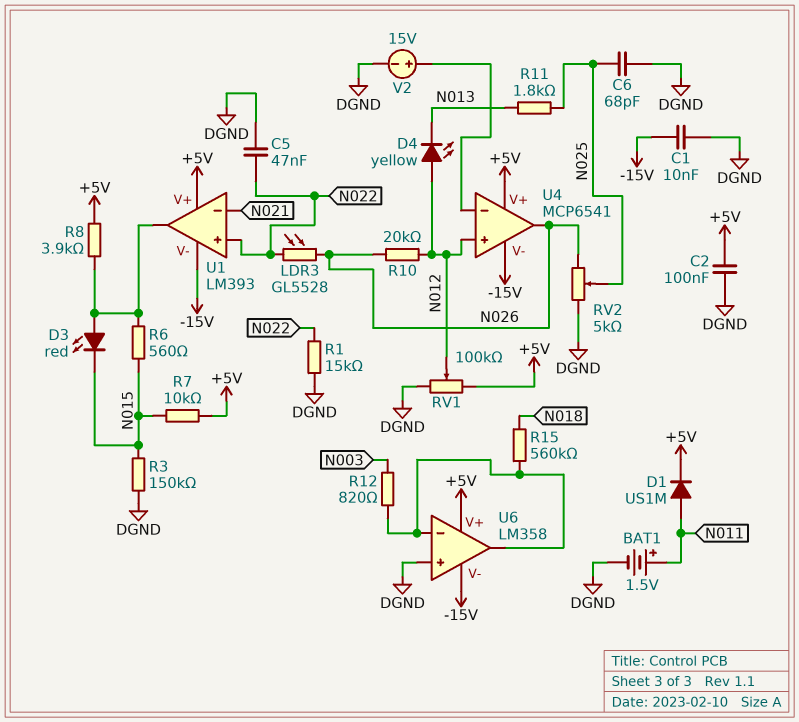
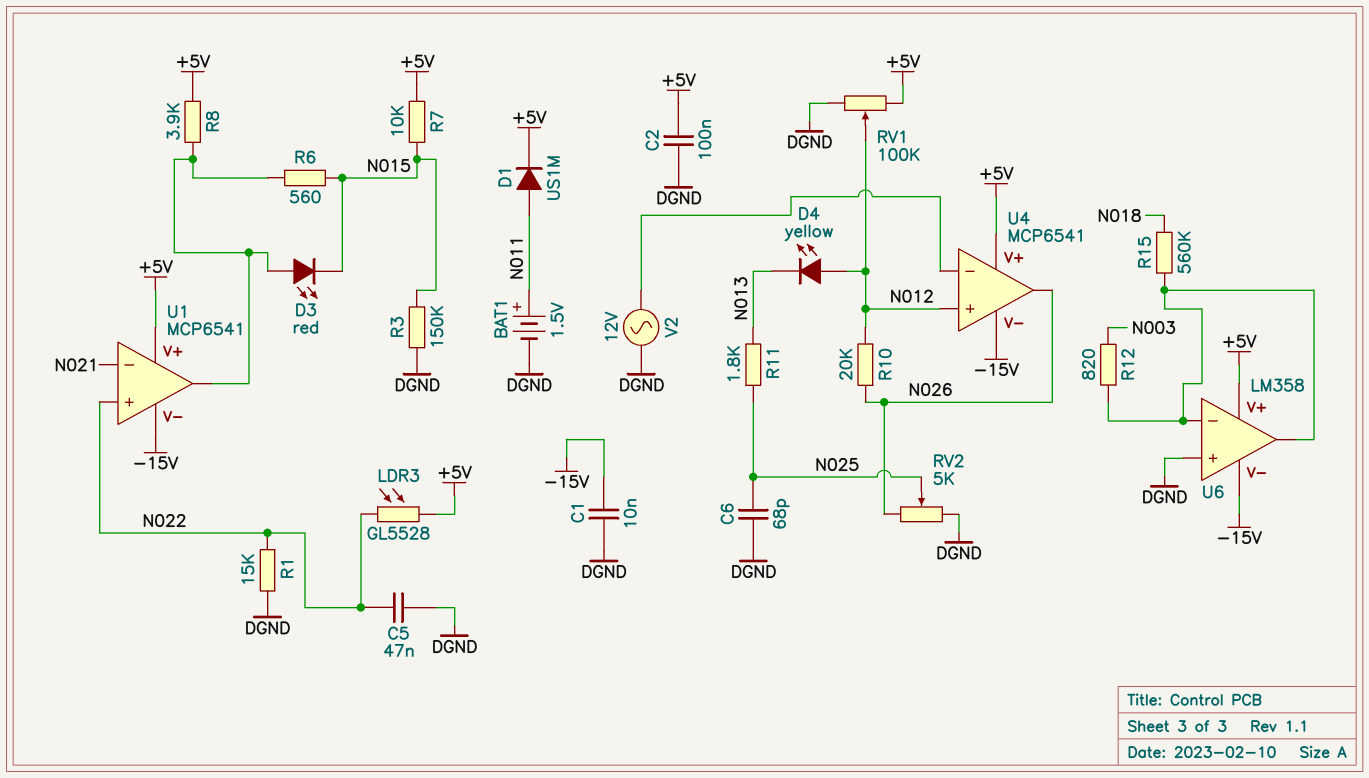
LDR3: GL5528 (N022, N026) -> GL5528 (+5V, N022)
U1: LM393 -> MCP6541
V2: 15V (plus U4/in-, minus DGND) -> AC 12V (DGND, U4/in-)

